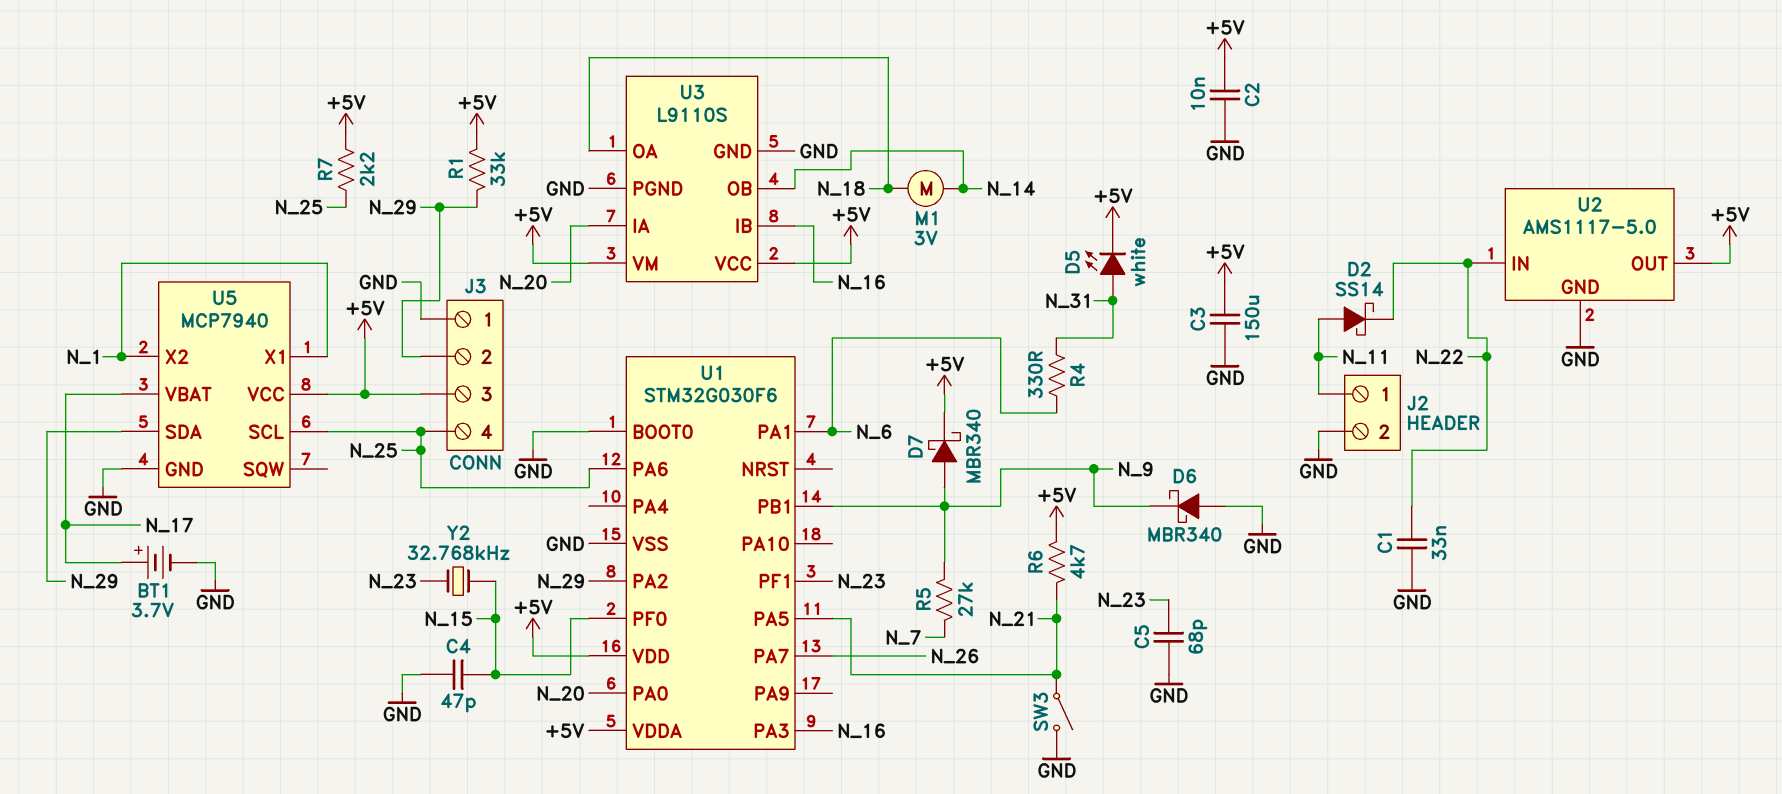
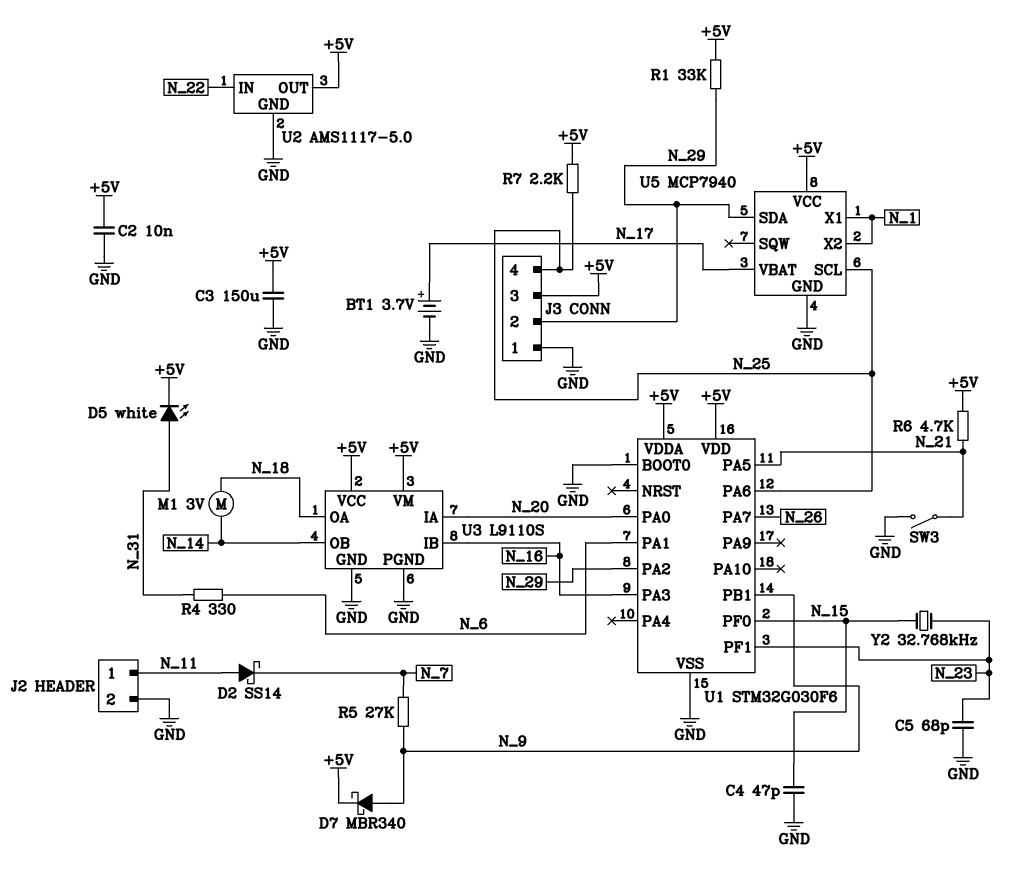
C1: 33nF (GND, N_22) -> none
D2: schottky SS14 (A N_11, K N_22) -> schottky SS14 (A N_11, K N_7)
D6: schottky MBR340 (A GND, K N_9) -> none

